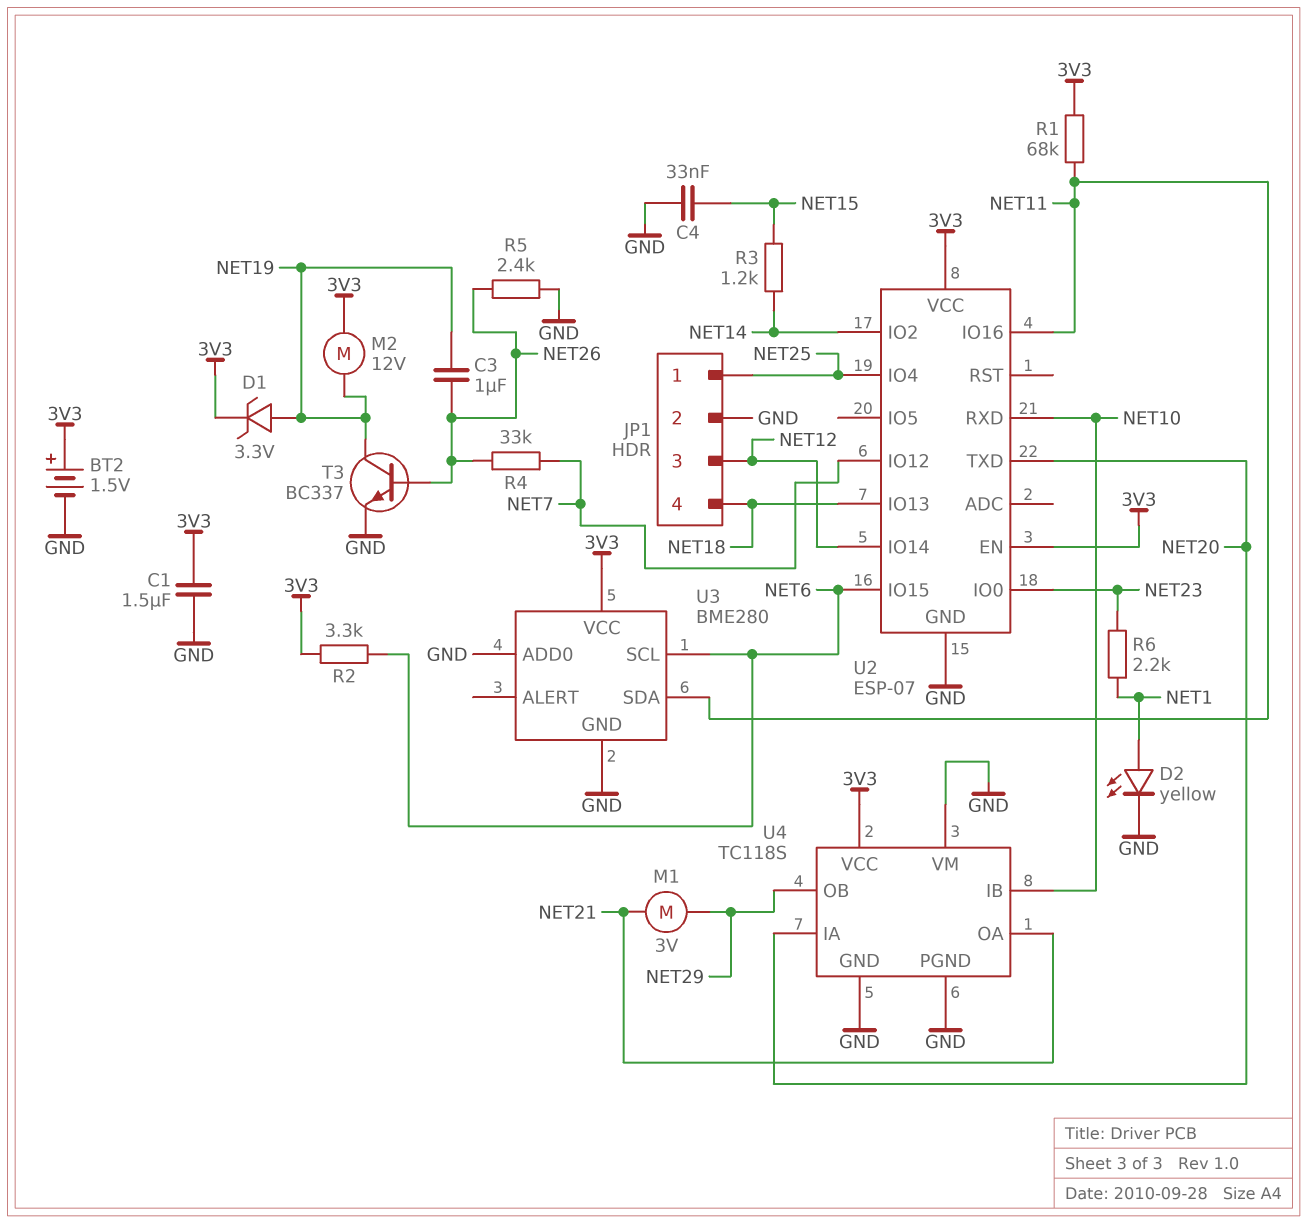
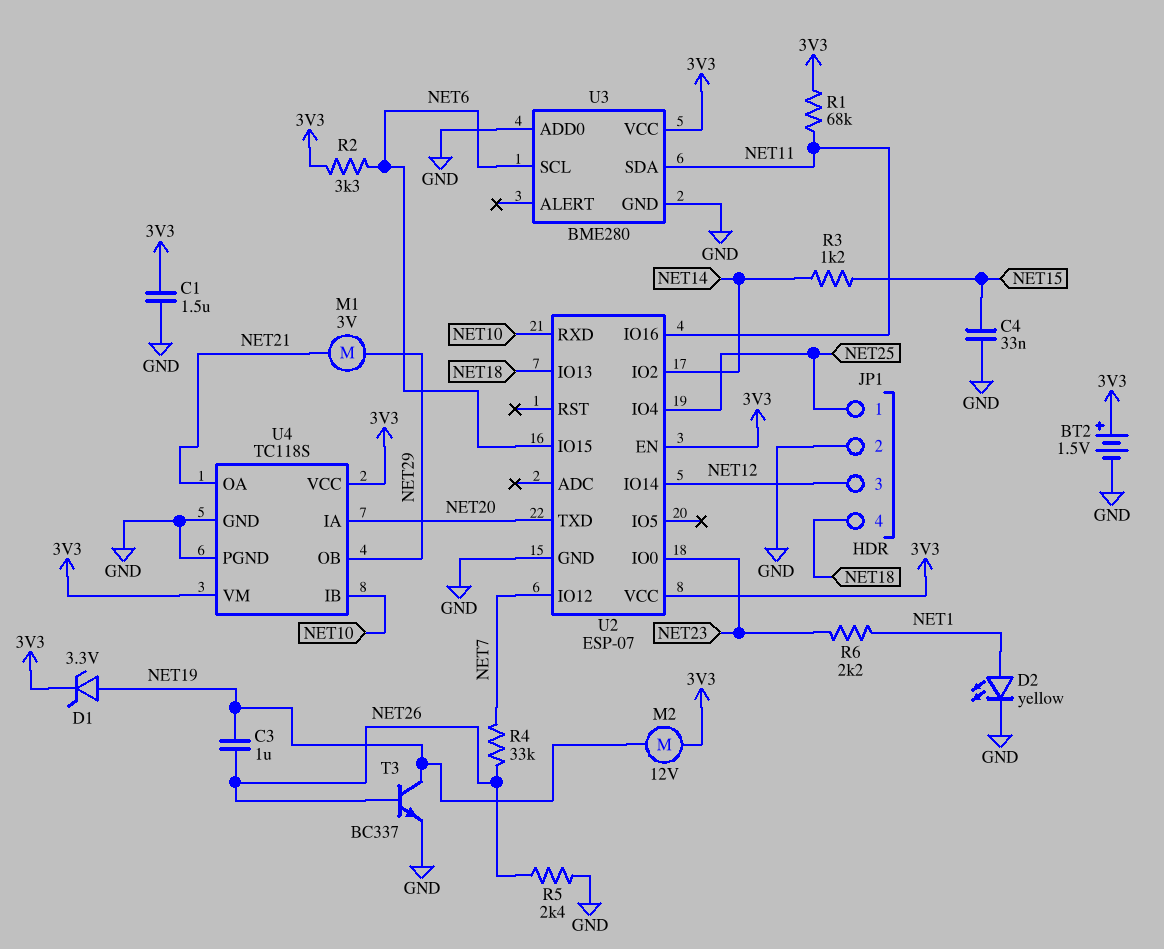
U4 pin VM: GND -> 3V3

